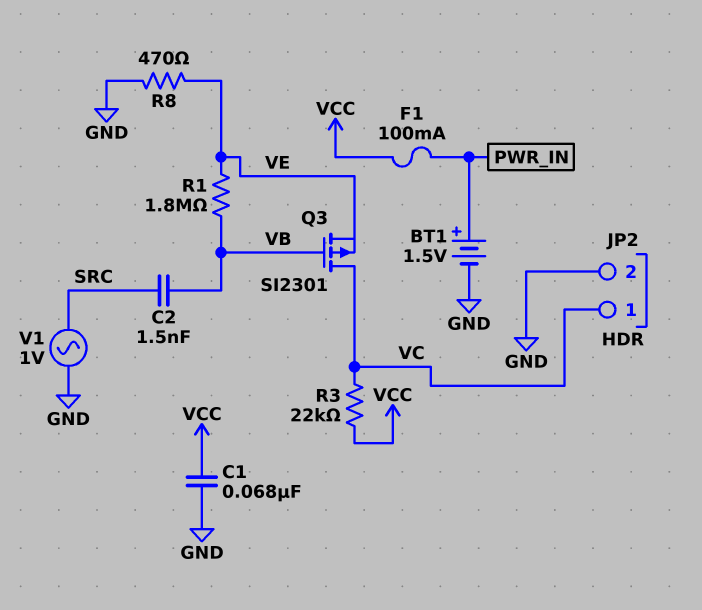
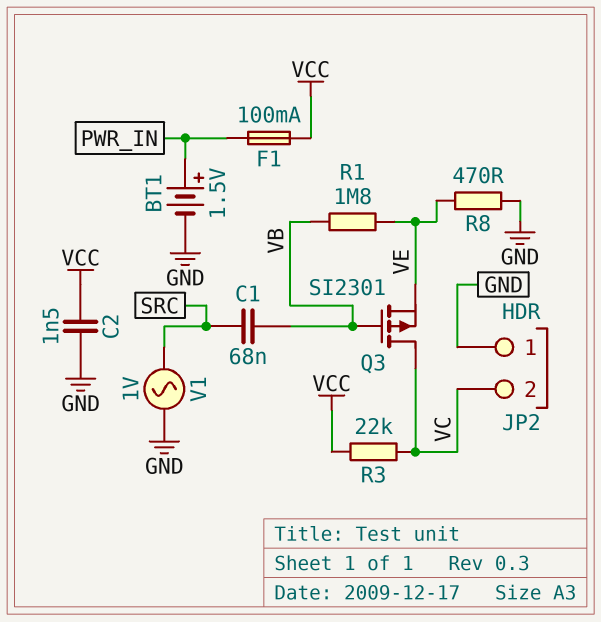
C1: 68nF (GND, VCC) -> 68nF (SRC, VB)
C2: 1.5nF (SRC, VB) -> 1.5nF (GND, VCC)
JP2 pin 1: VC -> GND
JP2 pin 2: GND -> VC

